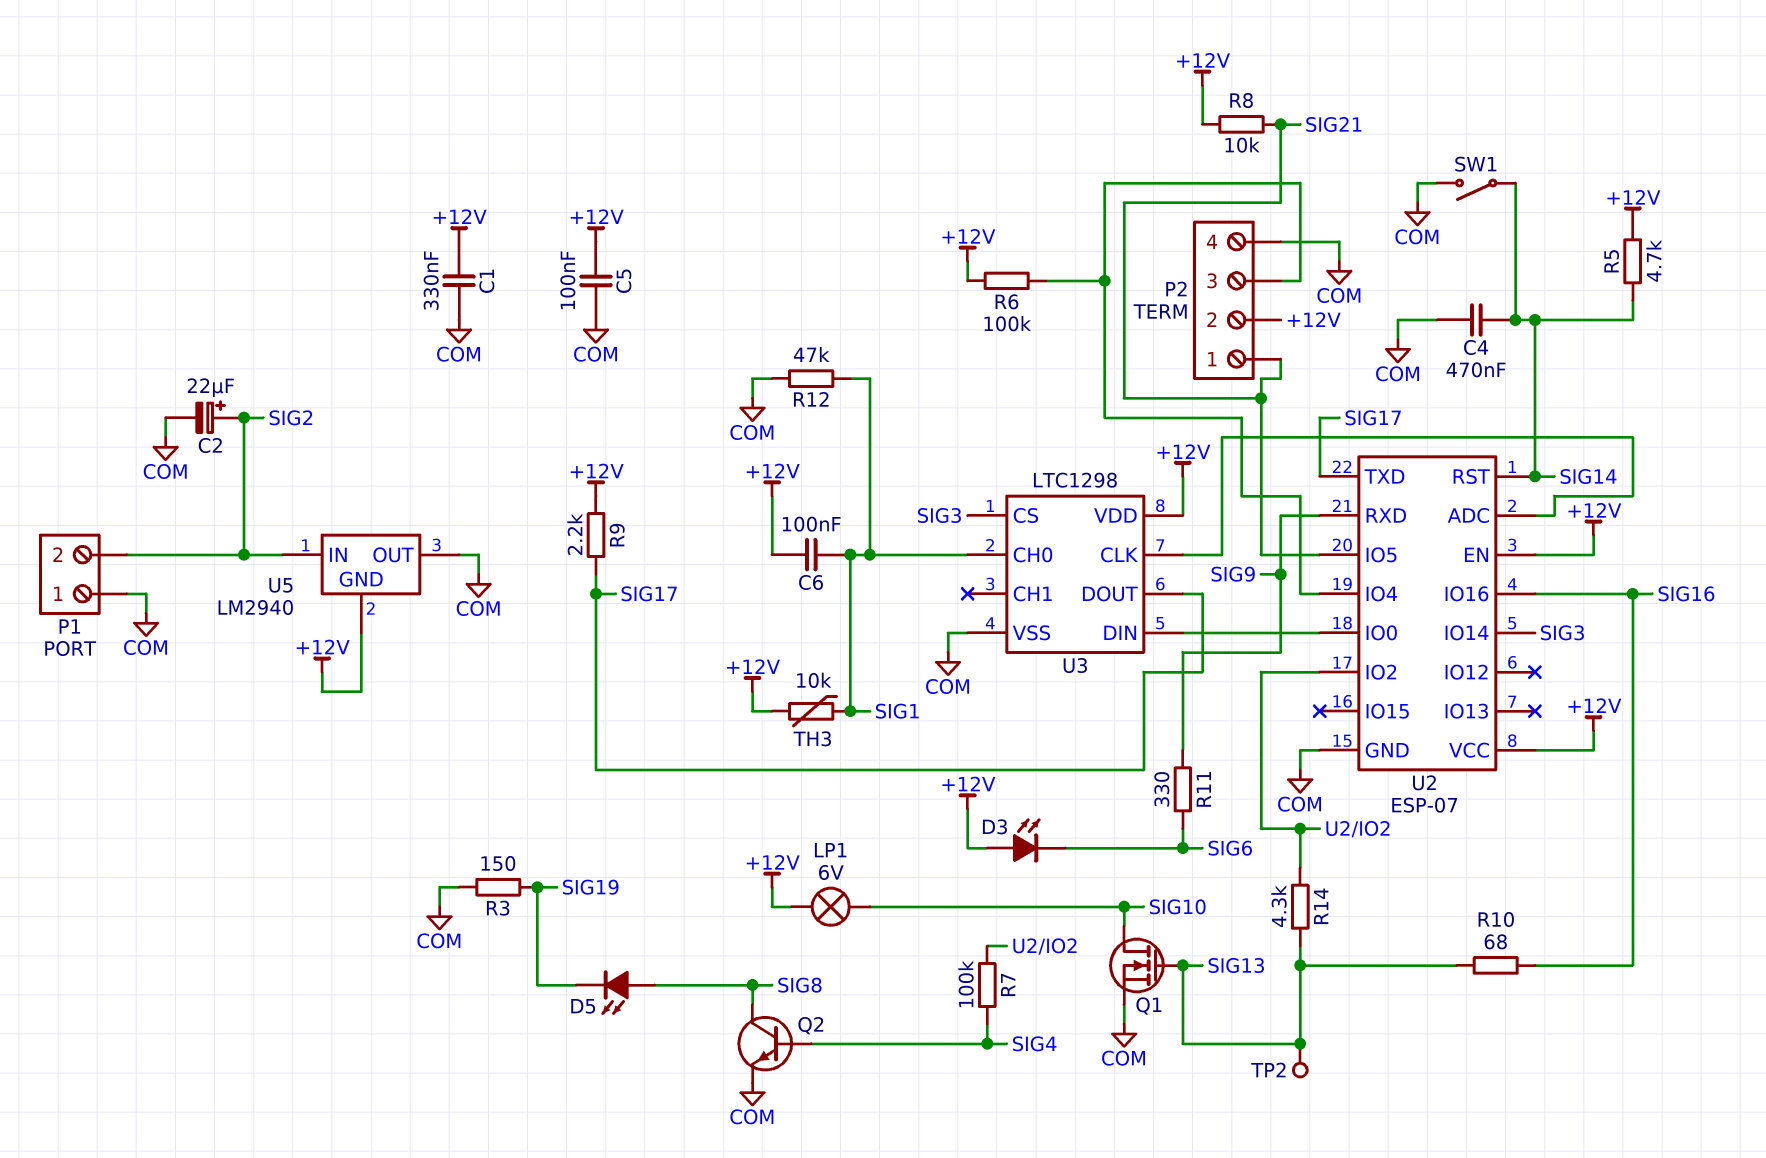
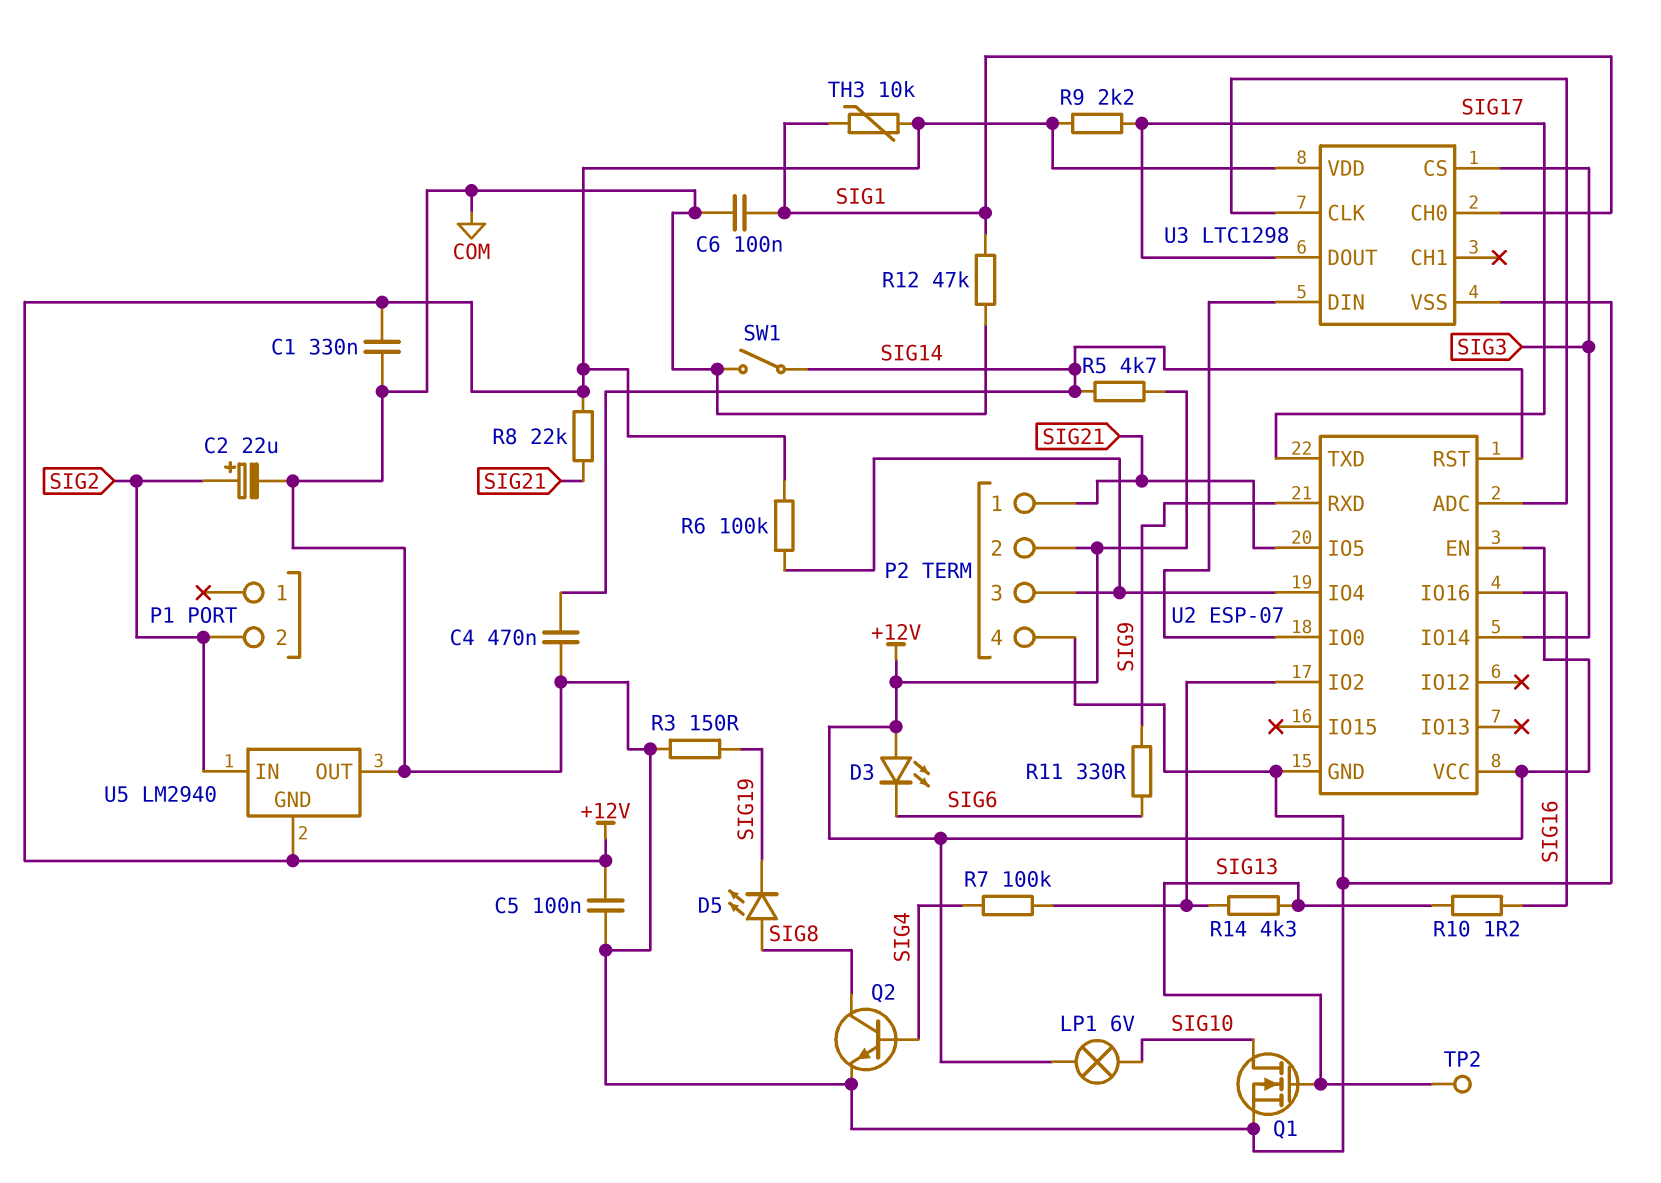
C6: 100nF (+12V, SIG1) -> 100nF (COM, SIG1)
P1 pin 1: COM -> none
R8: 10k (+12V, SIG21) -> 22k (+12V, SIG21)
R10: 68 (SIG13, SIG16) -> 1.2 (SIG13, SIG16)

